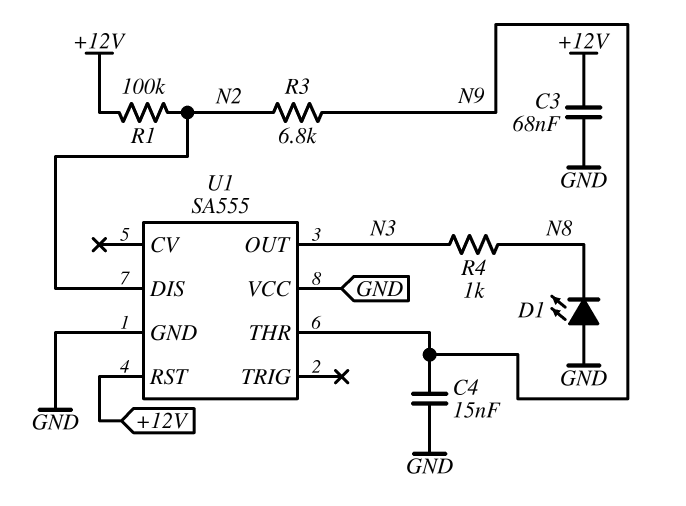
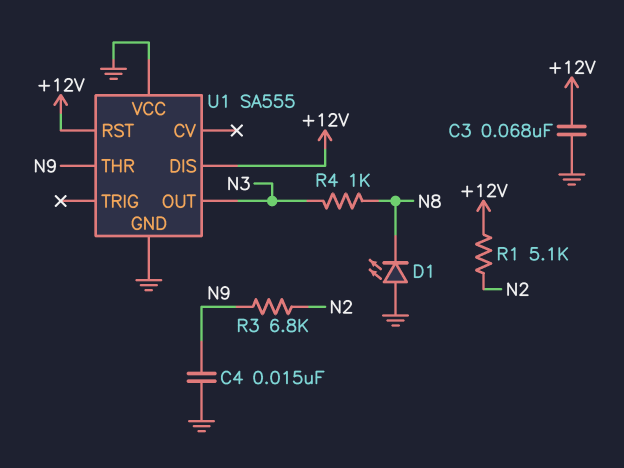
R1: 100k (+12V, N2) -> 5.1k (+12V, N2)
U1 pin DIS: N2 -> +12V

